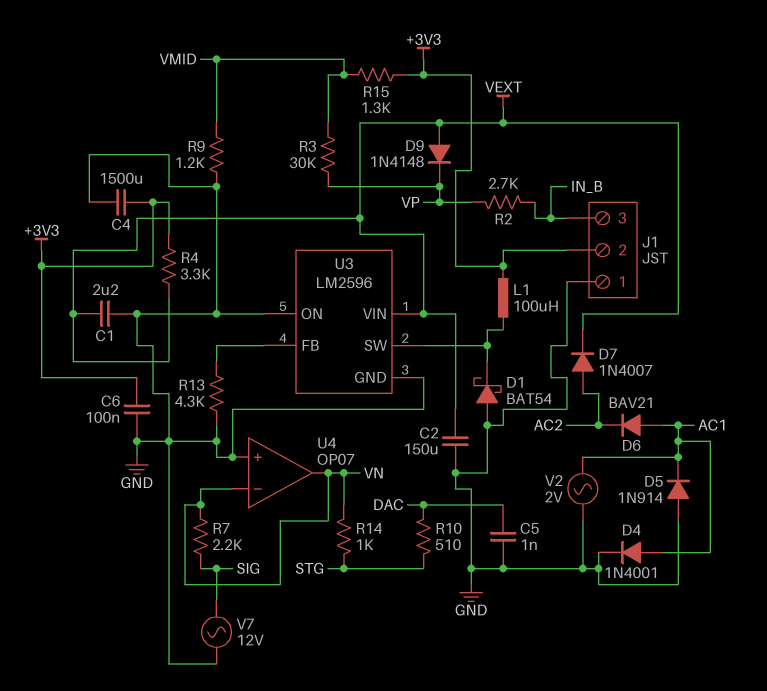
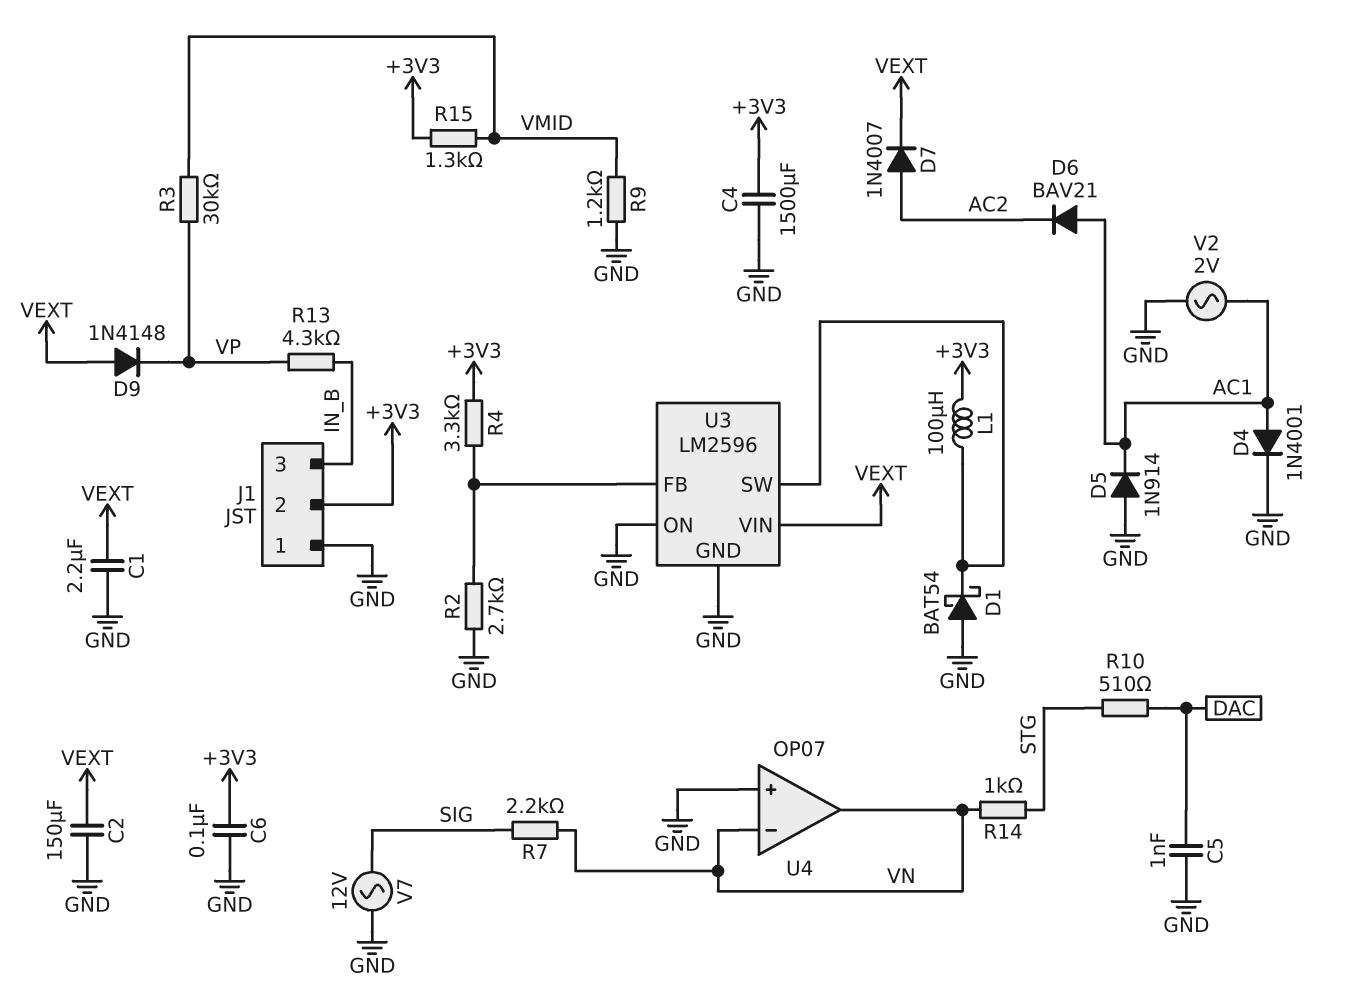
R2: 2.7k (IN_B, VP) -> 2.7k (GND, U3/FB)
R4: 3.3k (+3V3, VEXT) -> 3.3k (+3V3, U3/FB)
R13: 4.3k (GND, U3/FB) -> 4.3k (IN_B, VP)

